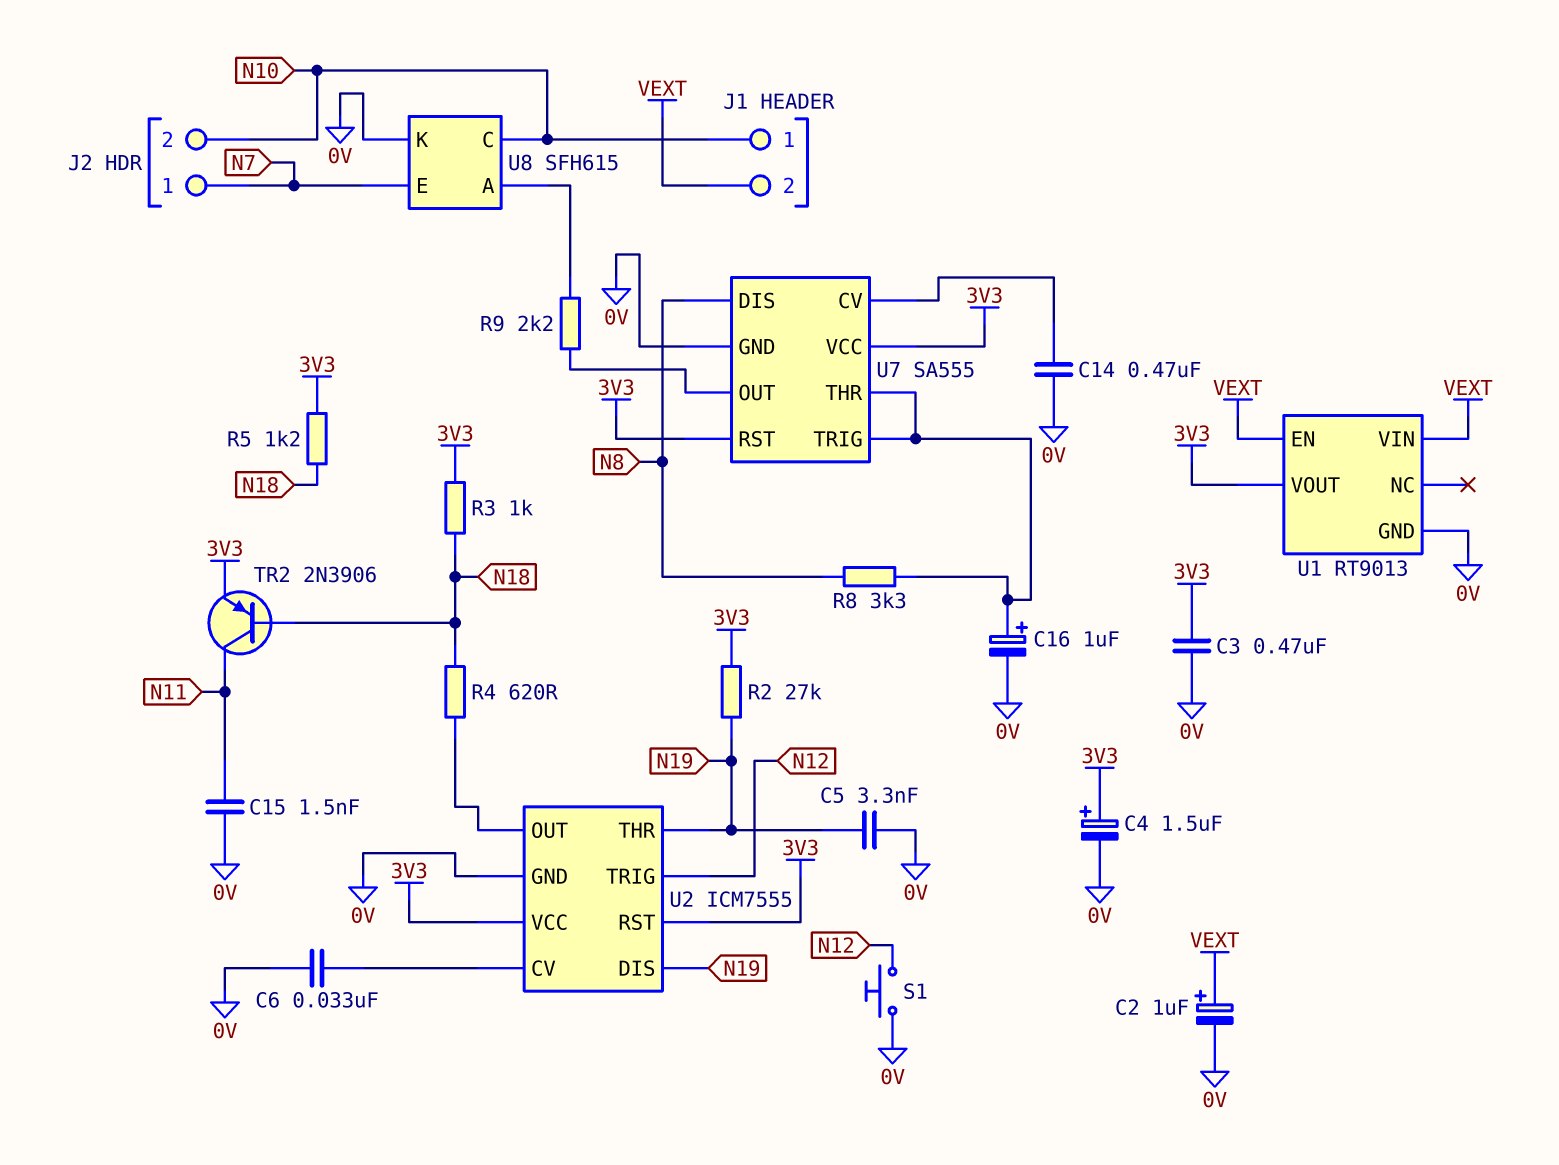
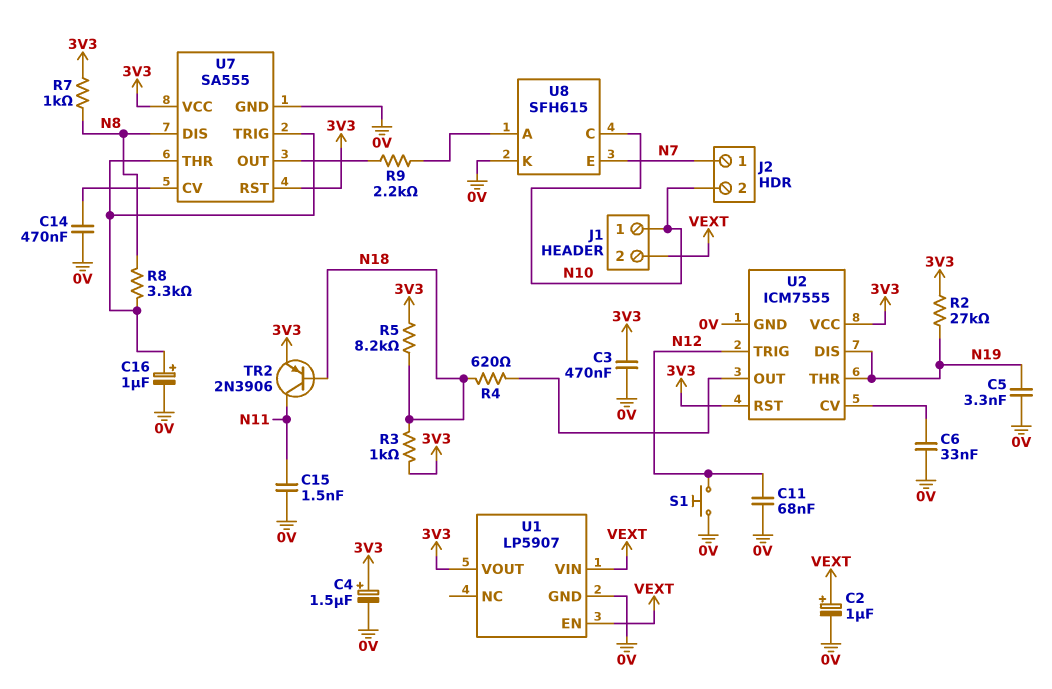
C11: none -> 68nF (0V, N12)
R5: 1.2k (3V3, N18) -> 8.2k (3V3, N18)
R7: none -> 1k (3V3, N8)
U1: RT9013 -> LP5907

